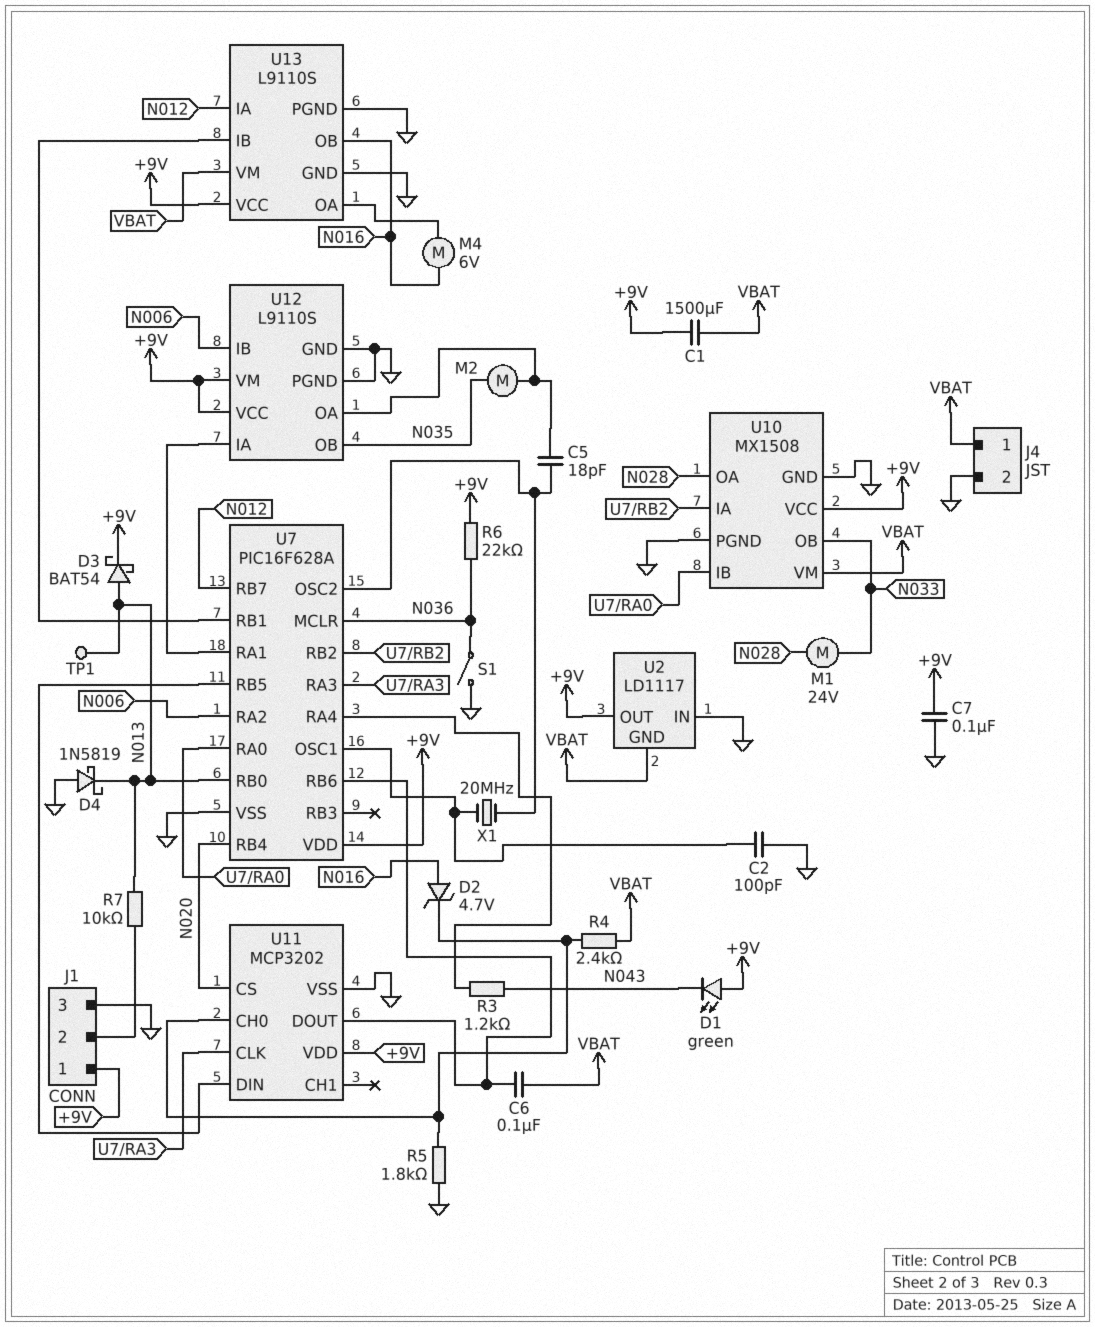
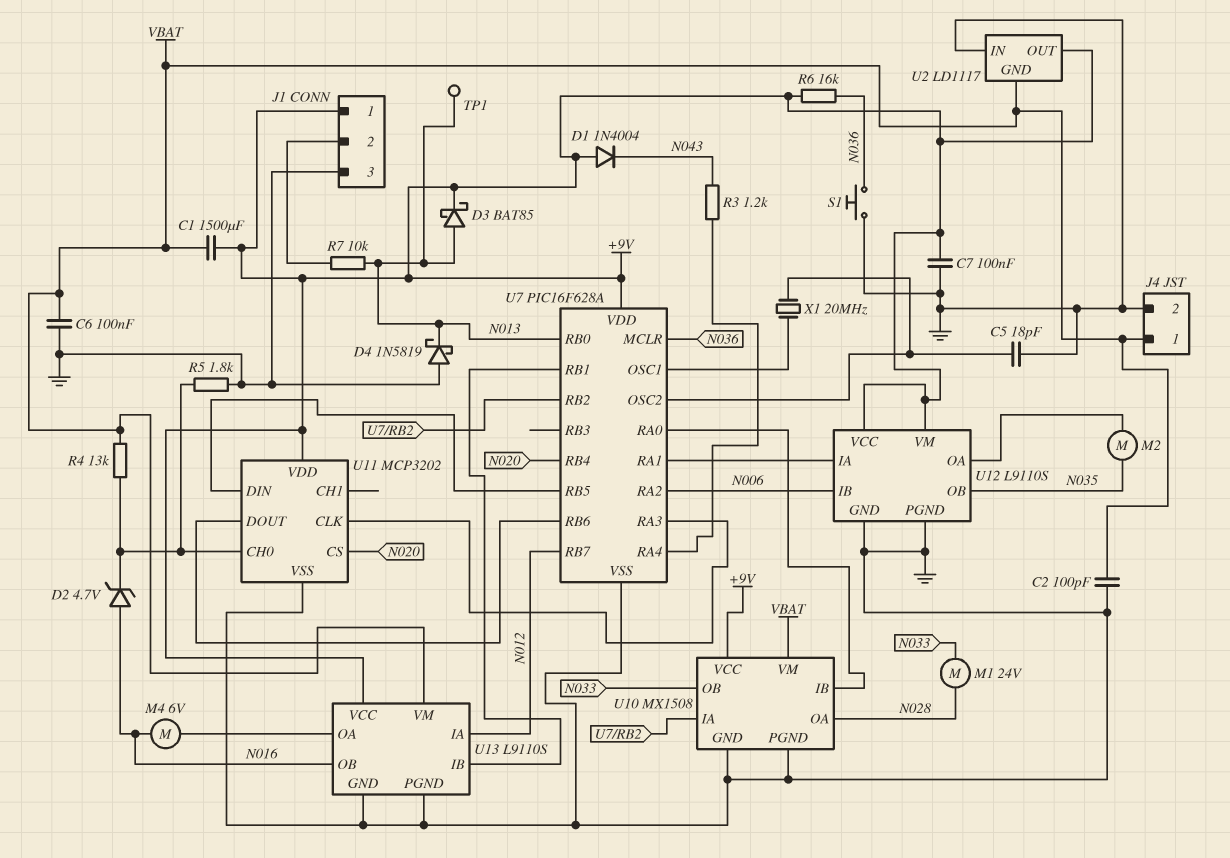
C2: 100pF (GND, U7/OSC1) -> 100pF (GND, VBAT)
C5: 18pF (U7/OSC2, U12/OA) -> 18pF (GND, U7/OSC2)
C6: 100nF (U7/RB6, VBAT) -> 100nF (GND, VBAT)
D1: LED green (A +9V, K N043) -> diode 1N4004 (A +9V, K N043)
D3: schottky BAT54 (A N013, K +9V) -> schottky BAT85 (A N013, K +9V)
R4: 2.4k (U11/CH0, VBAT) -> 13k (U11/CH0, VBAT)
R6: 22k (+9V, N036) -> 16k (+9V, N036)
S1: switch (GND, N036) -> button (GND, N036)

